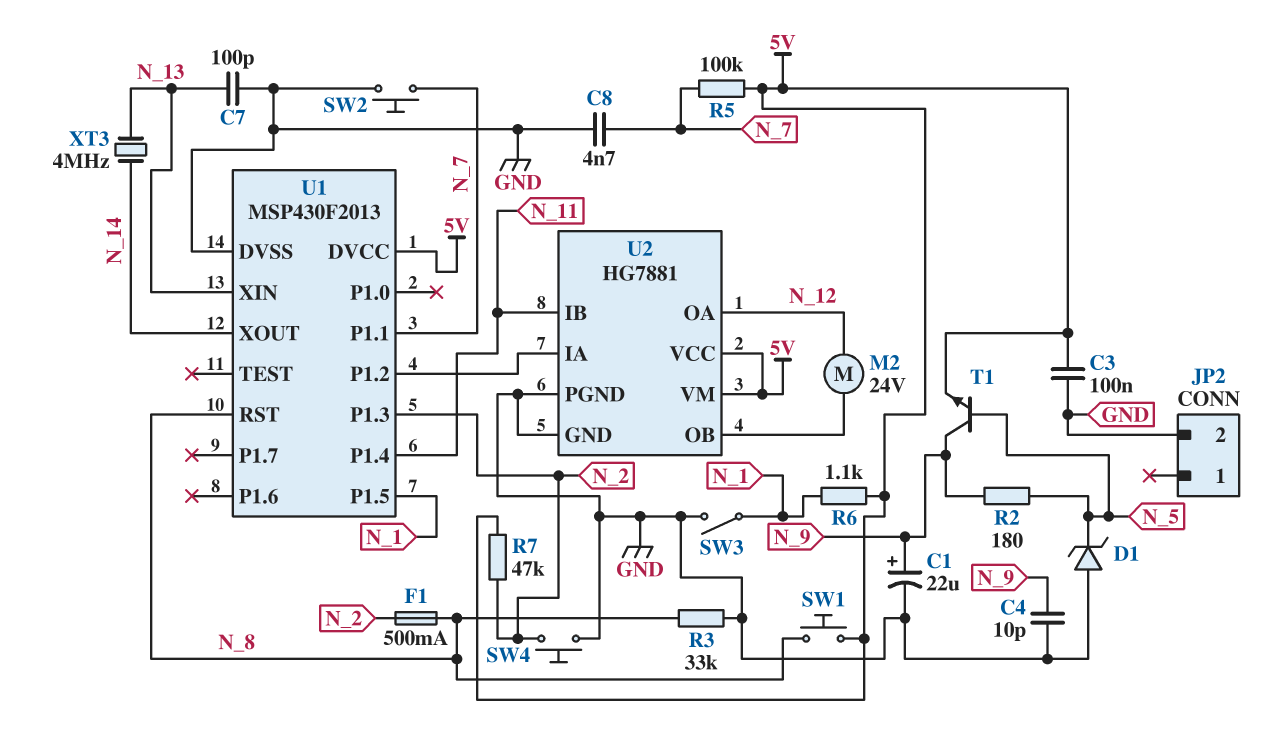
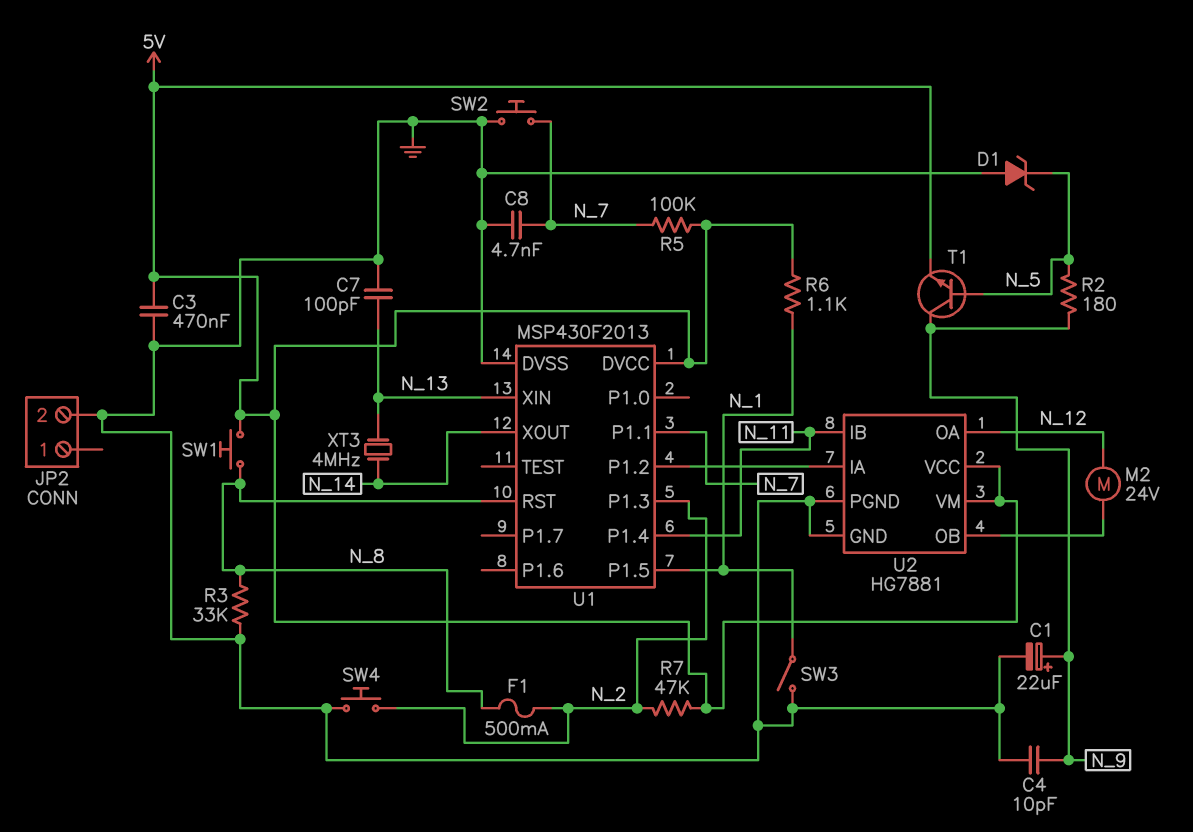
C3: 100nF (5V, GND) -> 470nF (5V, GND)

